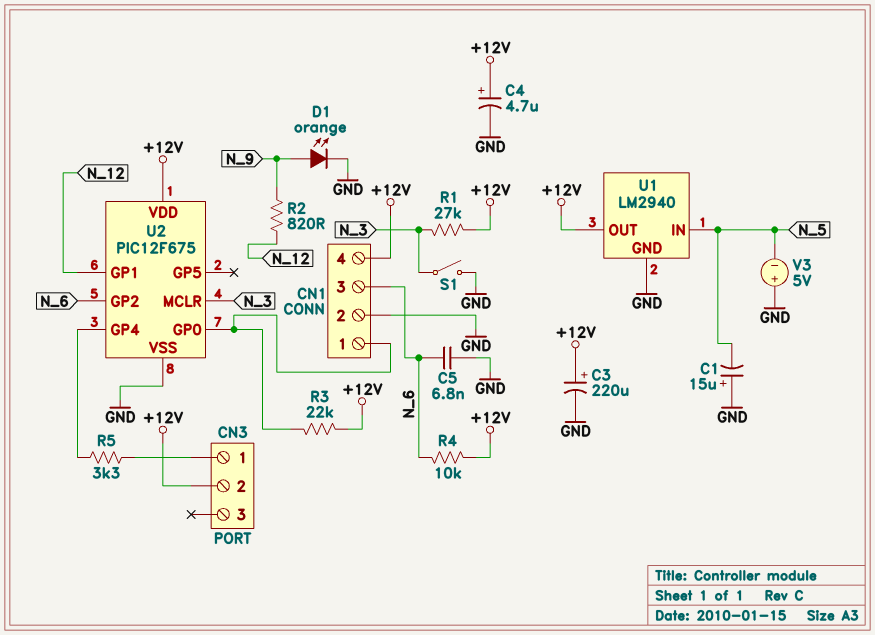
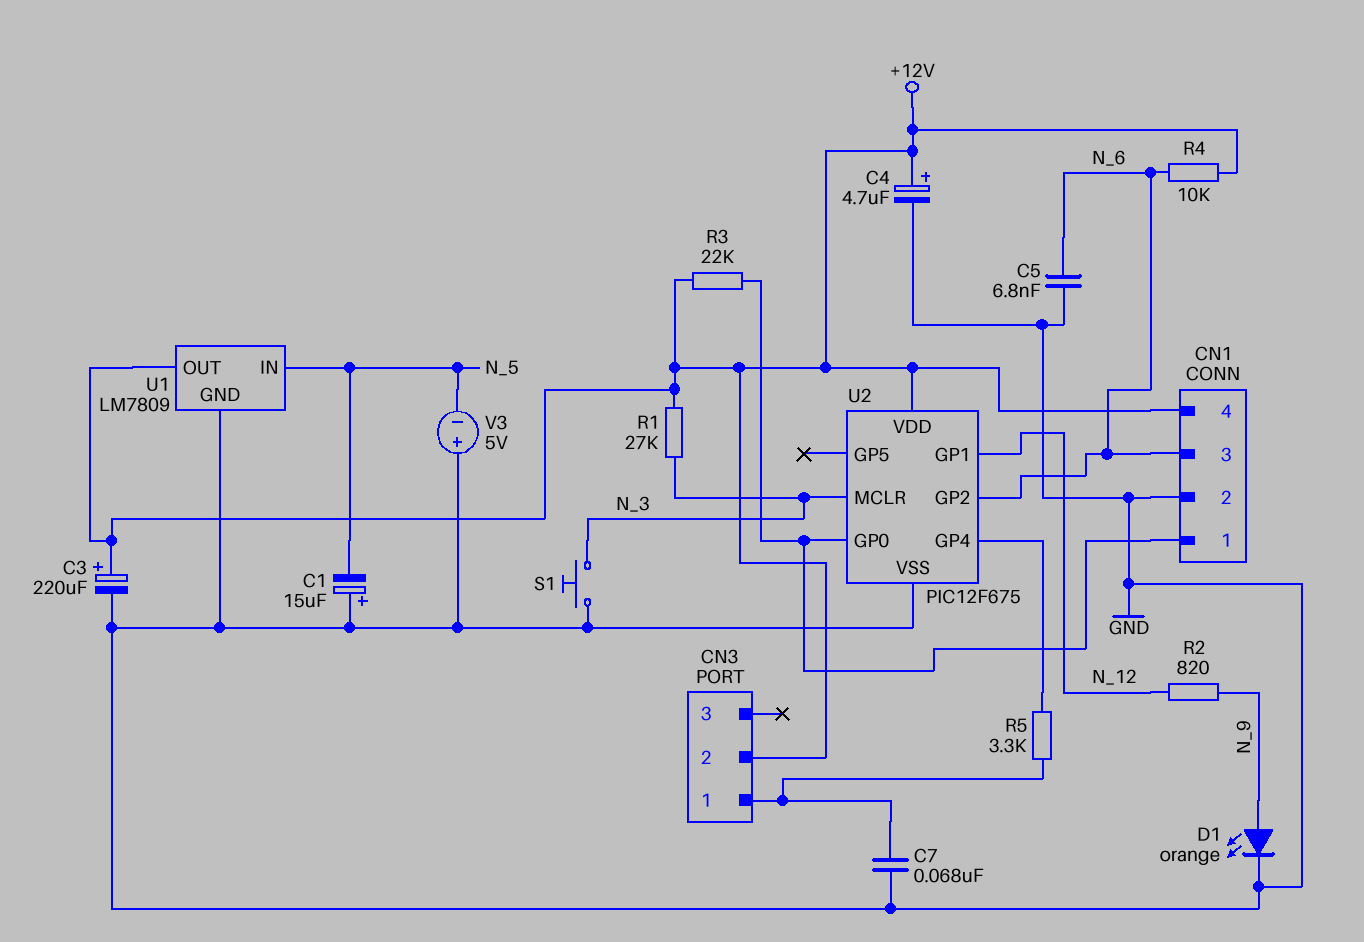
C7: none -> 68nF (CN3/1, GND)
S1: switch (GND, N_3) -> button (GND, N_3)
U1: LM2940 -> LM7809

